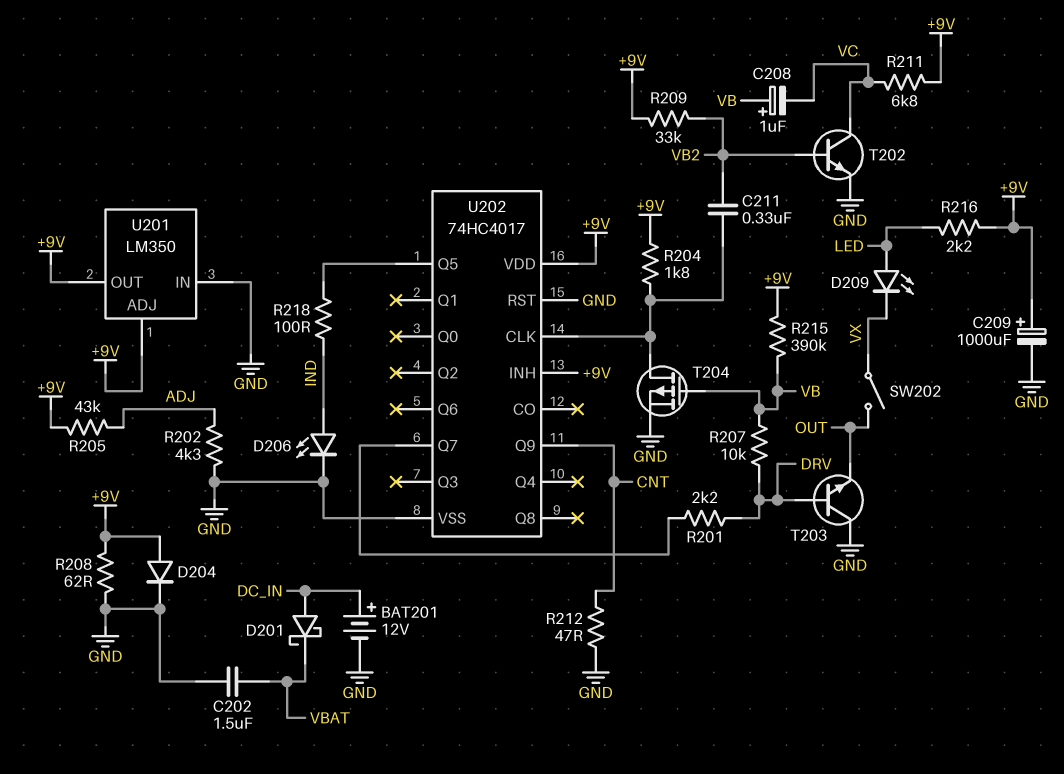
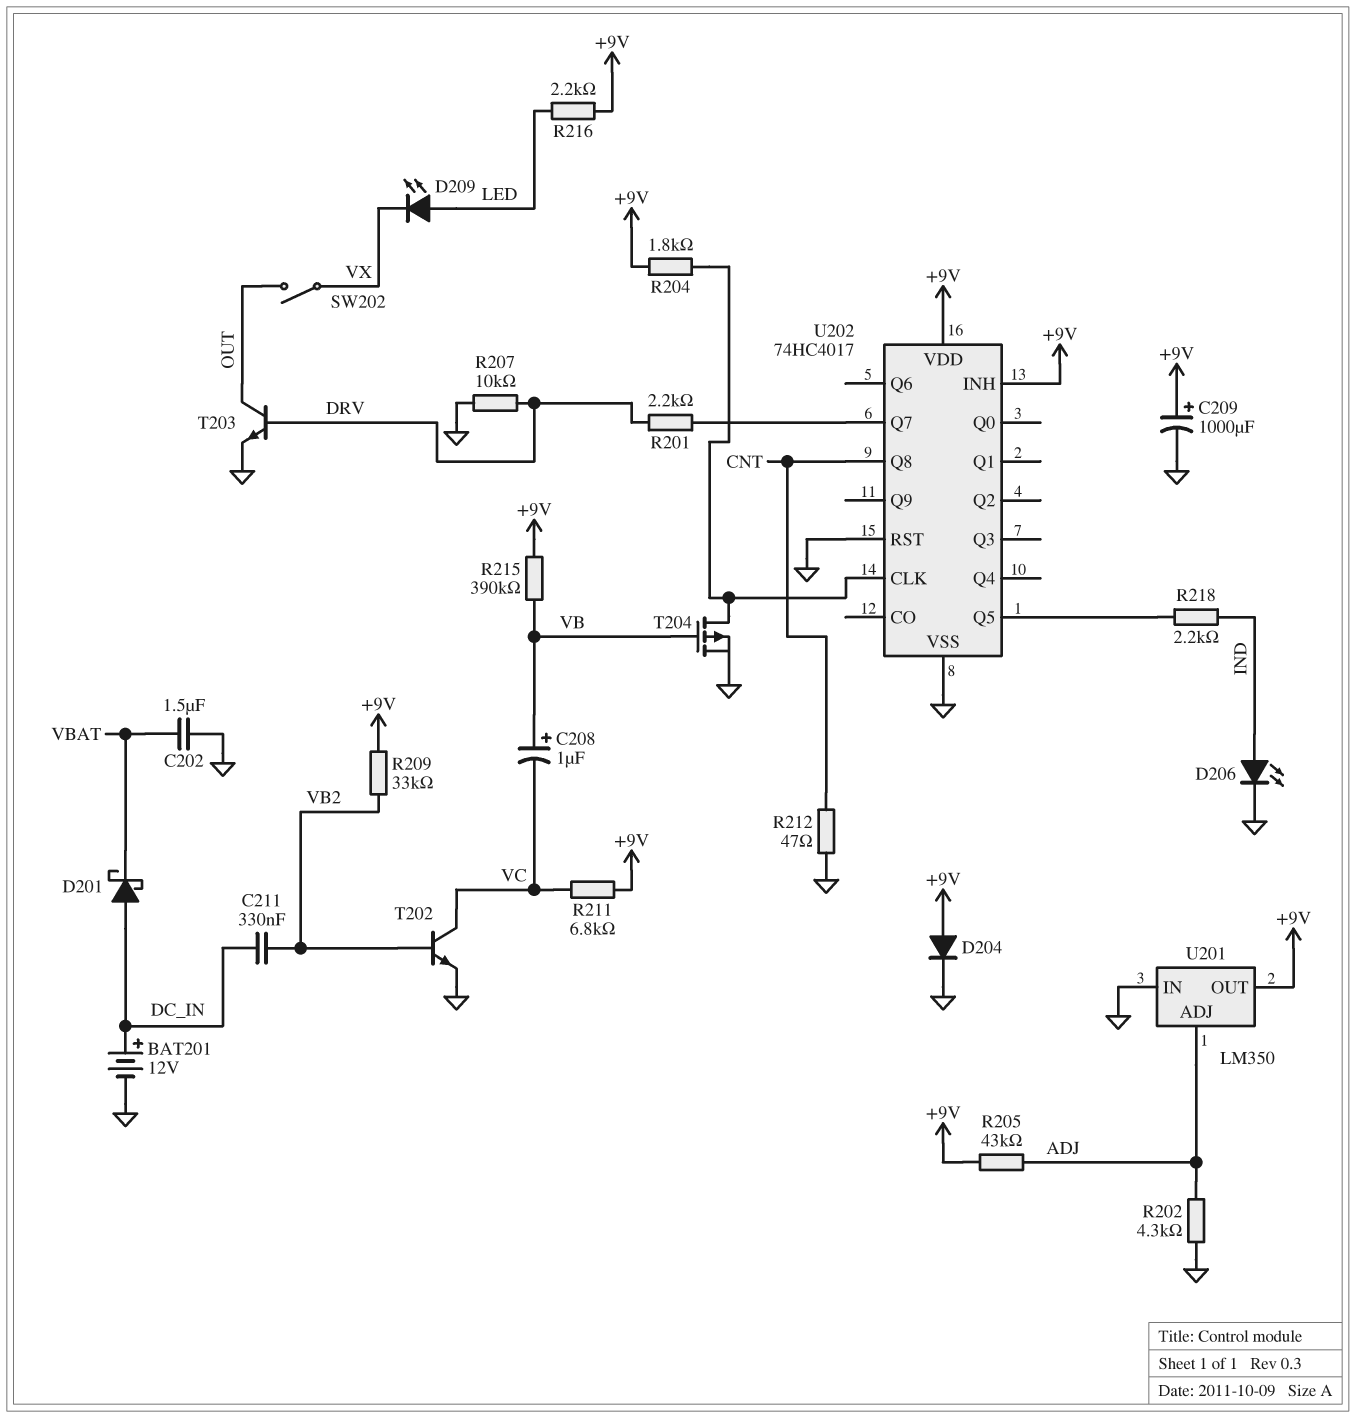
C211: 330nF (U202/CLK, VB2) -> 330nF (DC_IN, VB2)
R207: 10k (DRV, VB) -> 10k (DRV, GND)
R208: 62 (+9V, GND) -> none
R218: 100 (IND, U202/Q5) -> 2.2k (IND, U202/Q5)
T203: NPN (B DRV, C GND, E OUT) -> NPN (B DRV, C OUT, E GND)
U201 pin ADJ: +9V -> ADJ
U202 pin Q8: none -> CNT
U202 pin Q9: CNT -> none

